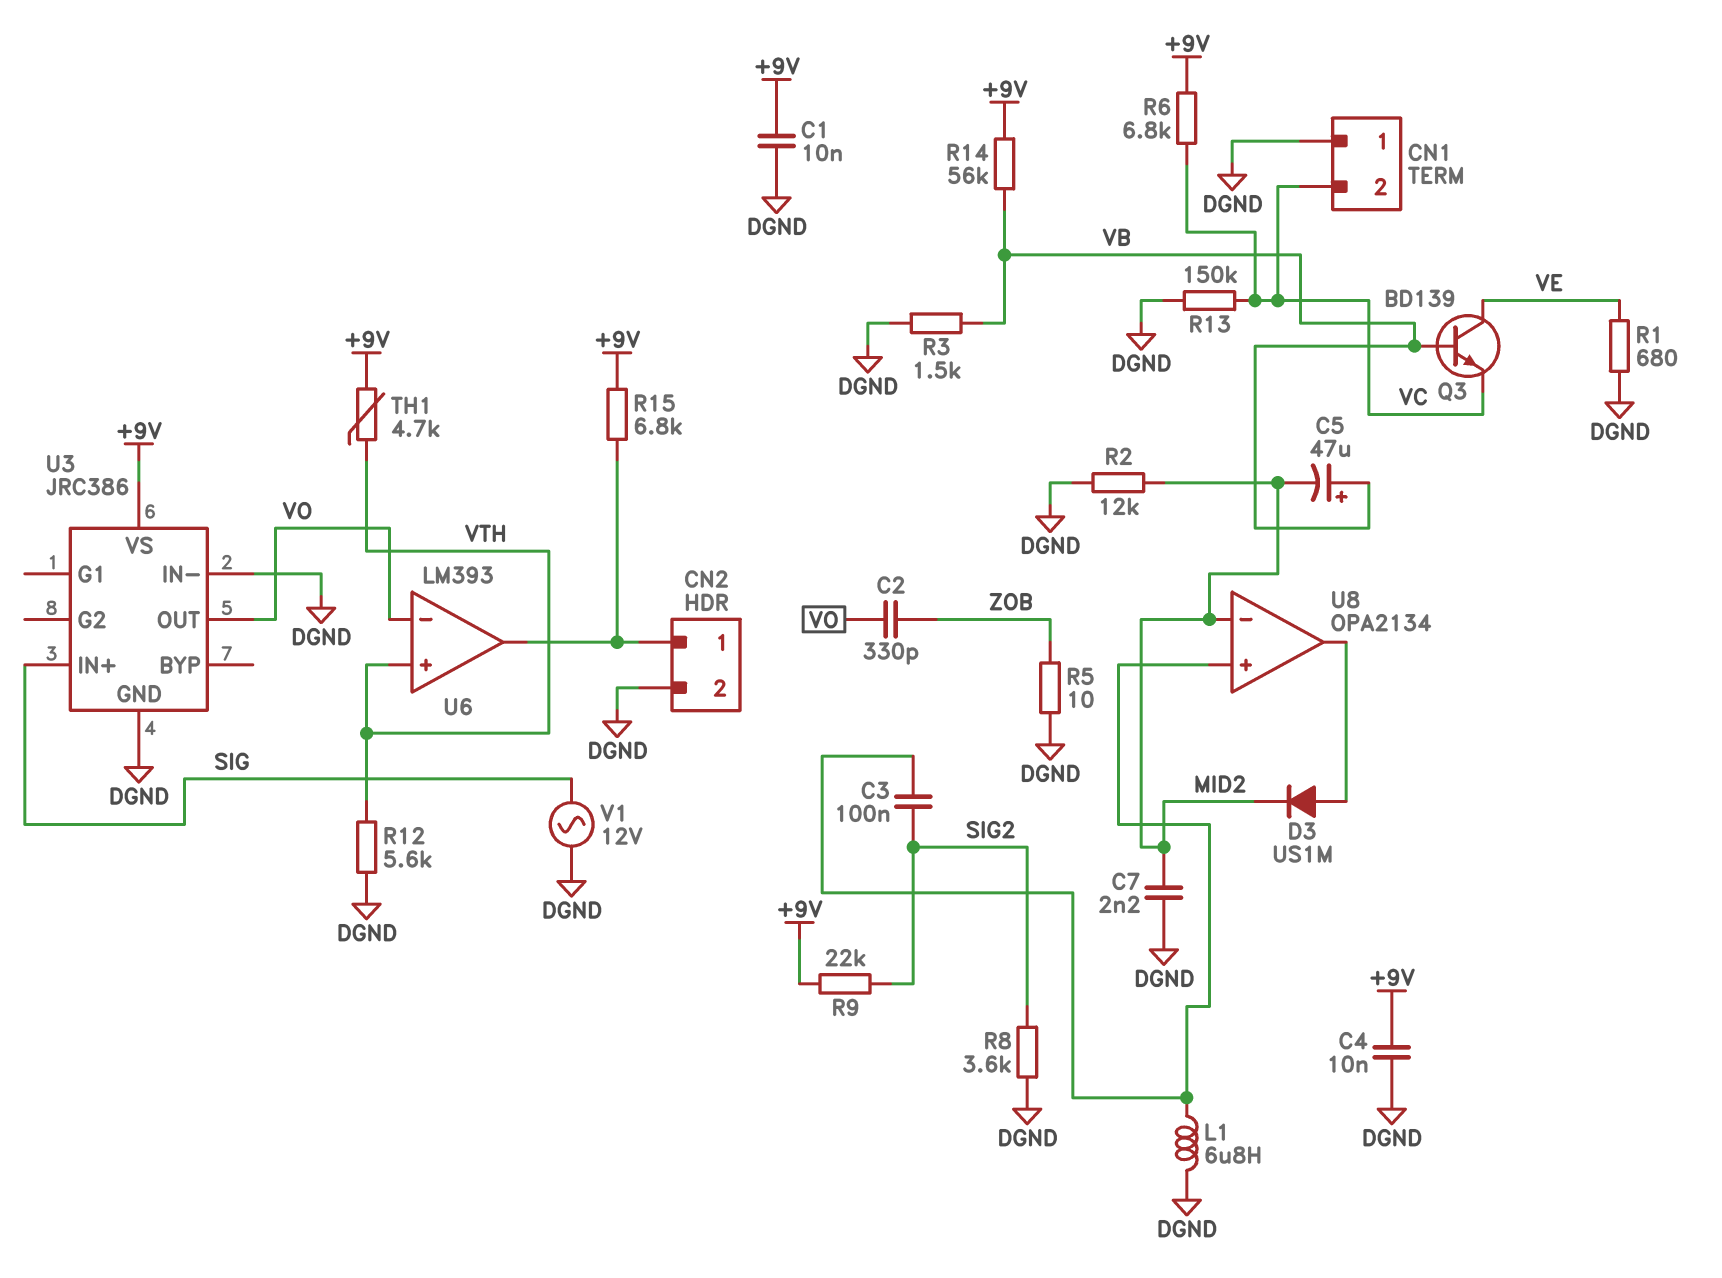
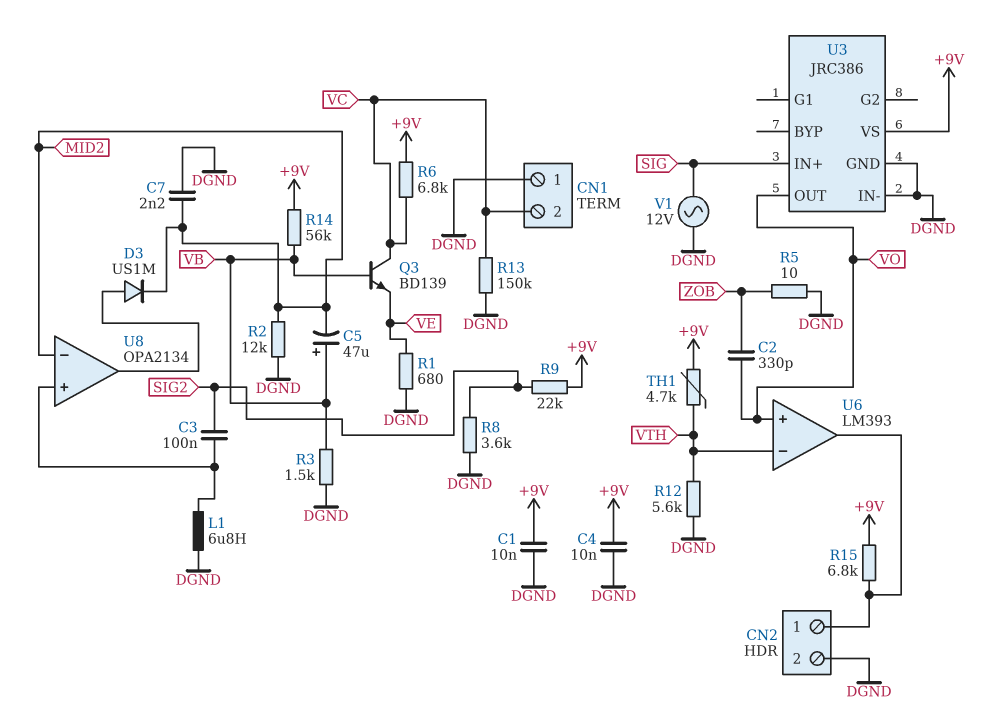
Q3: NPN BD139 (B VB, C VE, E VC) -> NPN BD139 (B VB, C VC, E VE)
U6 pin in+: VTH -> VO
U6 pin in-: VO -> VTH

